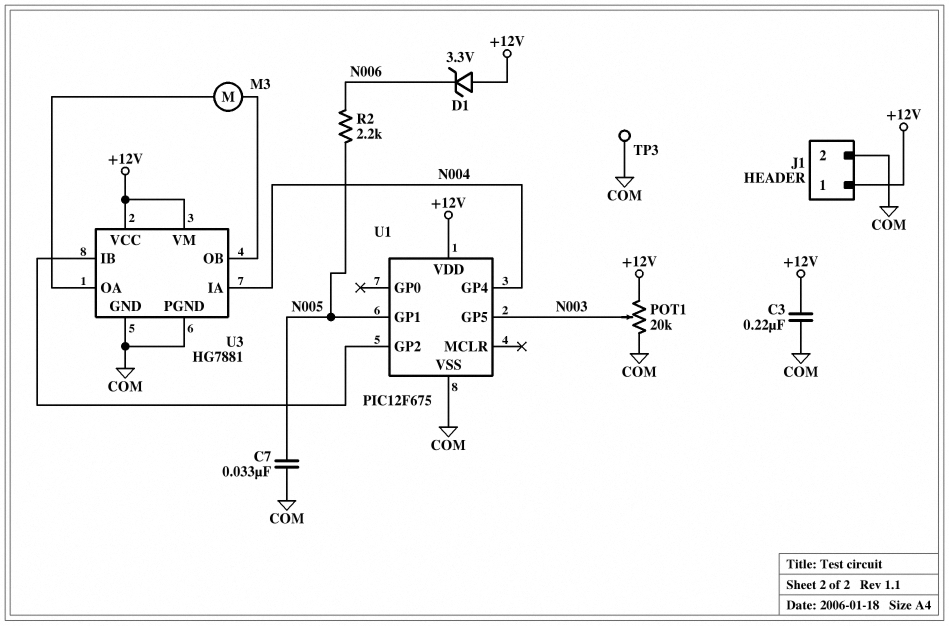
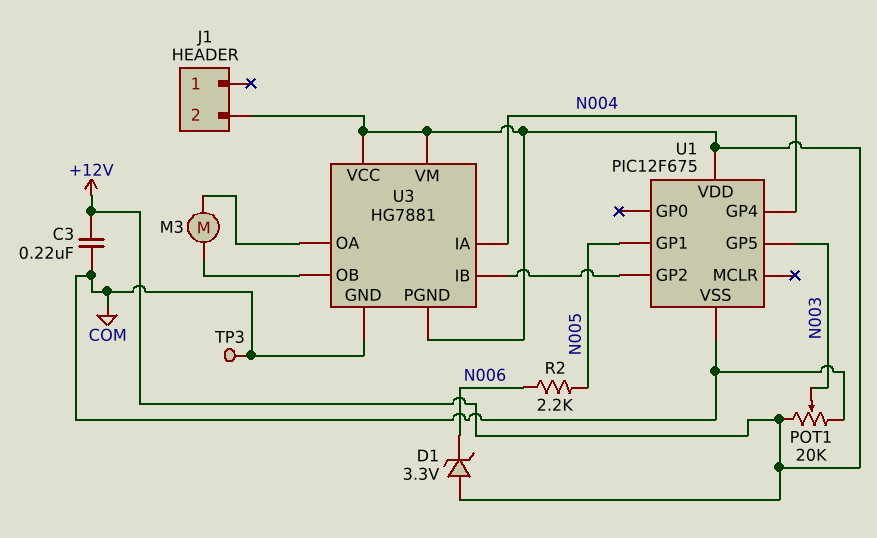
C7: 33nF (COM, N005) -> none
J1 pin 1: +12V -> none
J1 pin 2: COM -> +12V
U3 pin PGND: COM -> +12V

